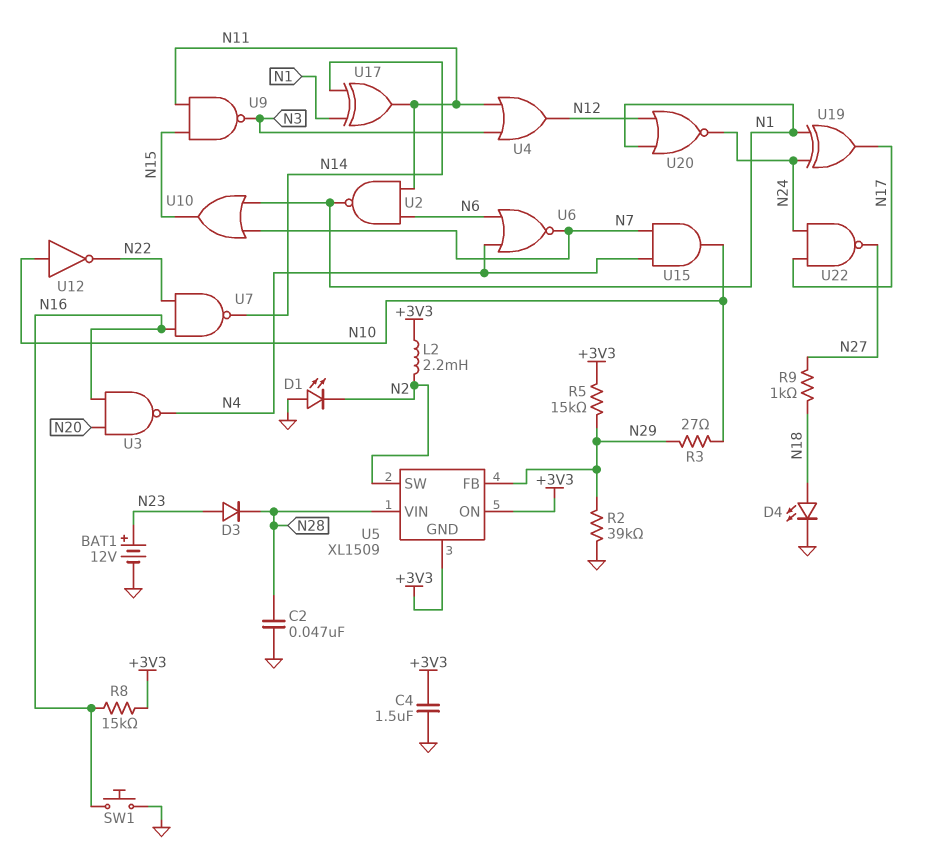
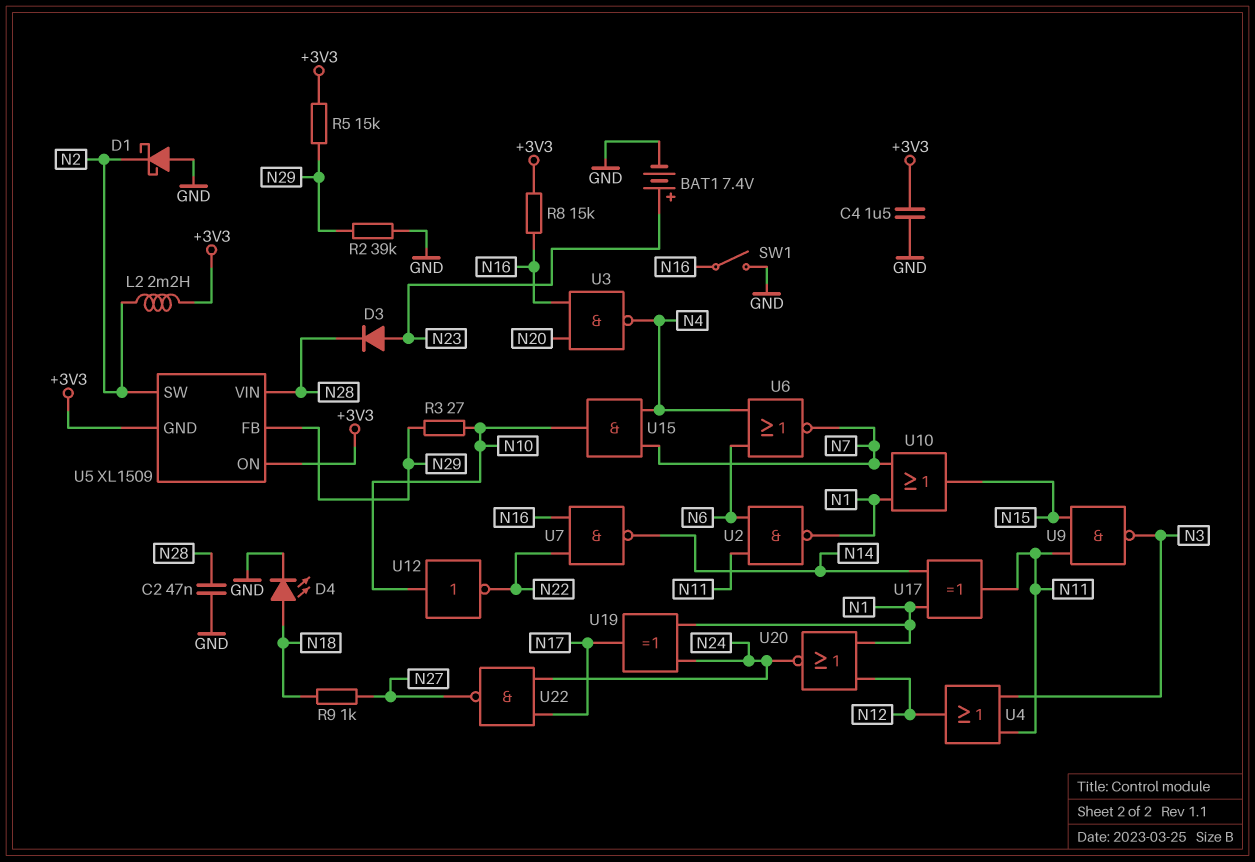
BAT1: 12V (plus N23, minus GND) -> 7.4V (plus N23, minus GND)
D1: LED (A GND, K N2) -> schottky (A GND, K N2)
SW1: button (GND, N16) -> switch (GND, N16)

